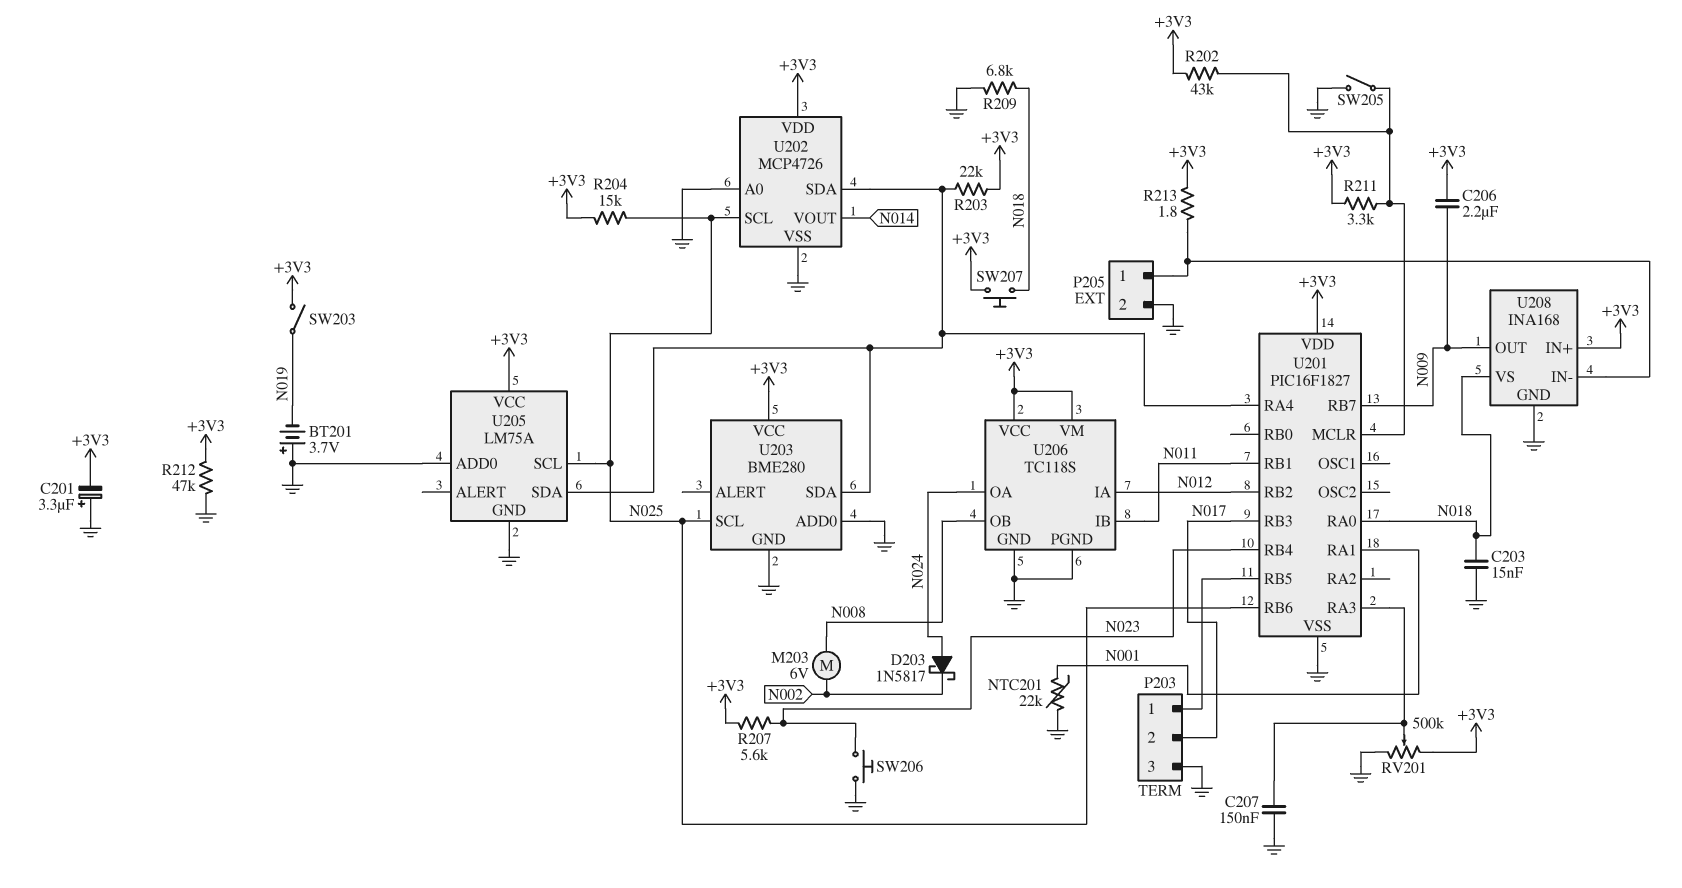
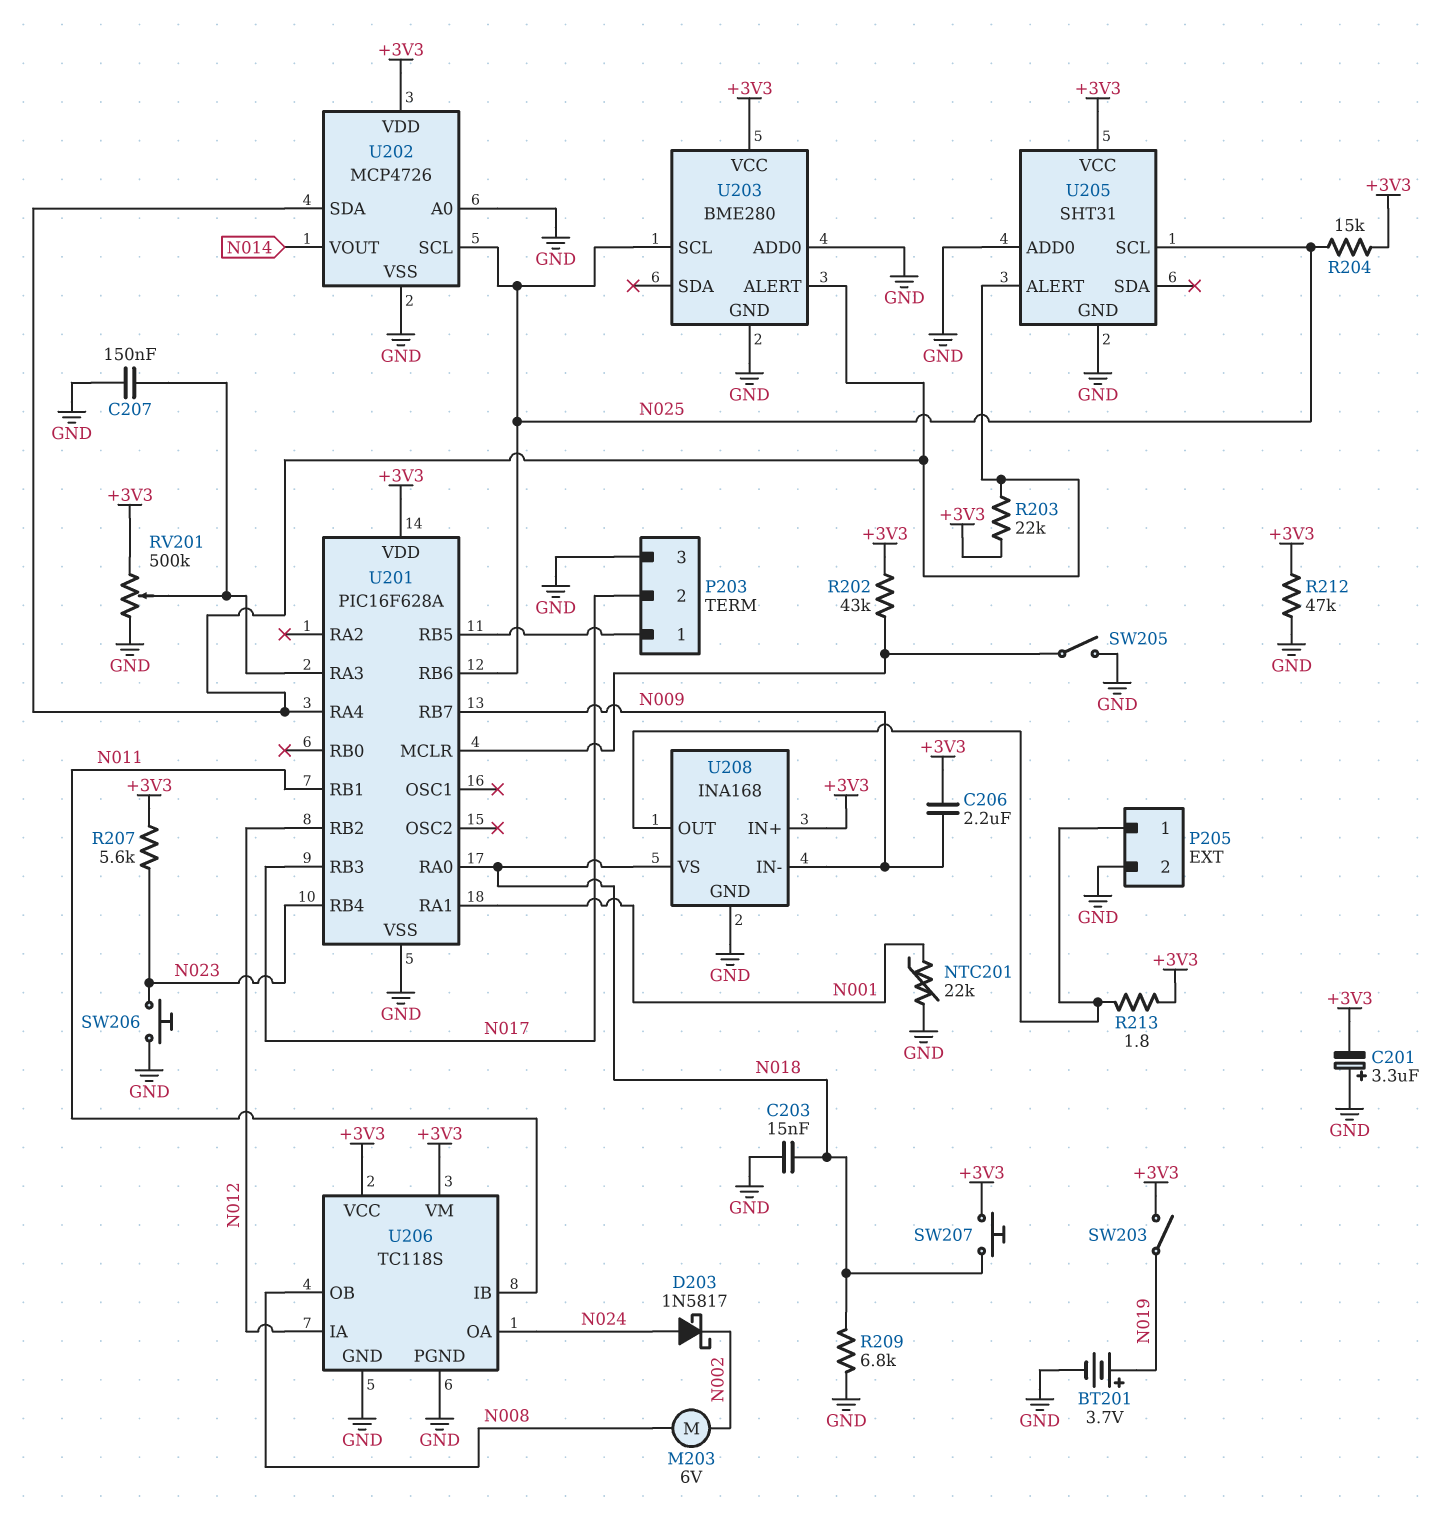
BT201: 3.7V (plus GND, minus N019) -> 3.7V (plus N019, minus GND)
R211: 3.3k (+3V3, U201/MCLR) -> none
U201: PIC16F1827 -> PIC16F628A
U203 pin ALERT: none -> U201/RA4
U203 pin SDA: U201/RA4 -> none
U205: LM75A -> SHT31
U205 pin ALERT: none -> U201/RA4
U205 pin SDA: U201/RA4 -> none
U208 pin IN-: P205/1 -> N009
U208 pin OUT: N009 -> P205/1

